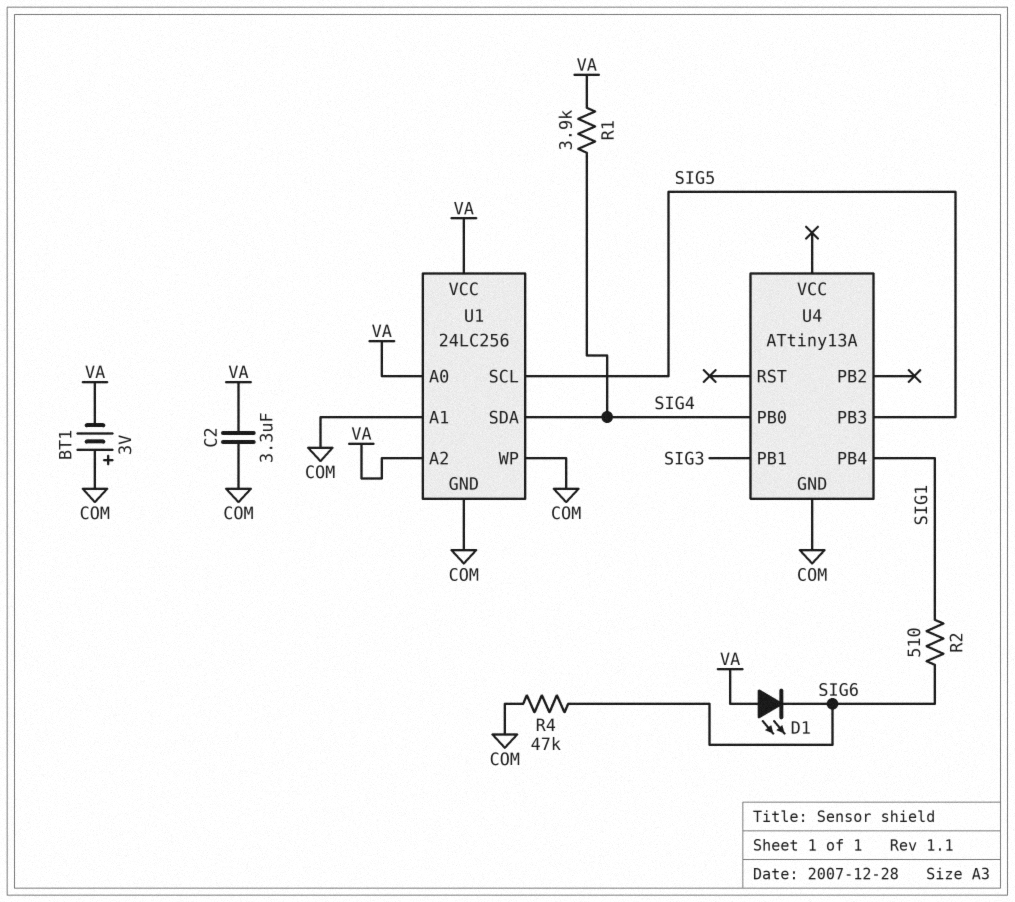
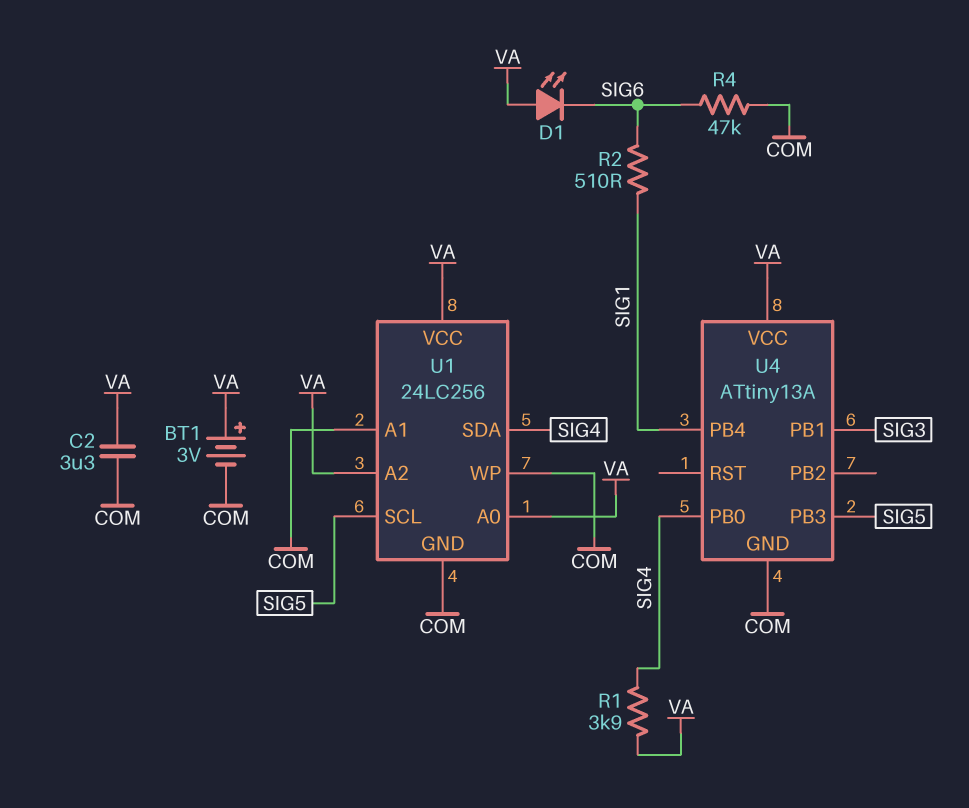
BT1: 3V (plus COM, minus VA) -> 3V (plus VA, minus COM)
U4 pin VCC: none -> VA

